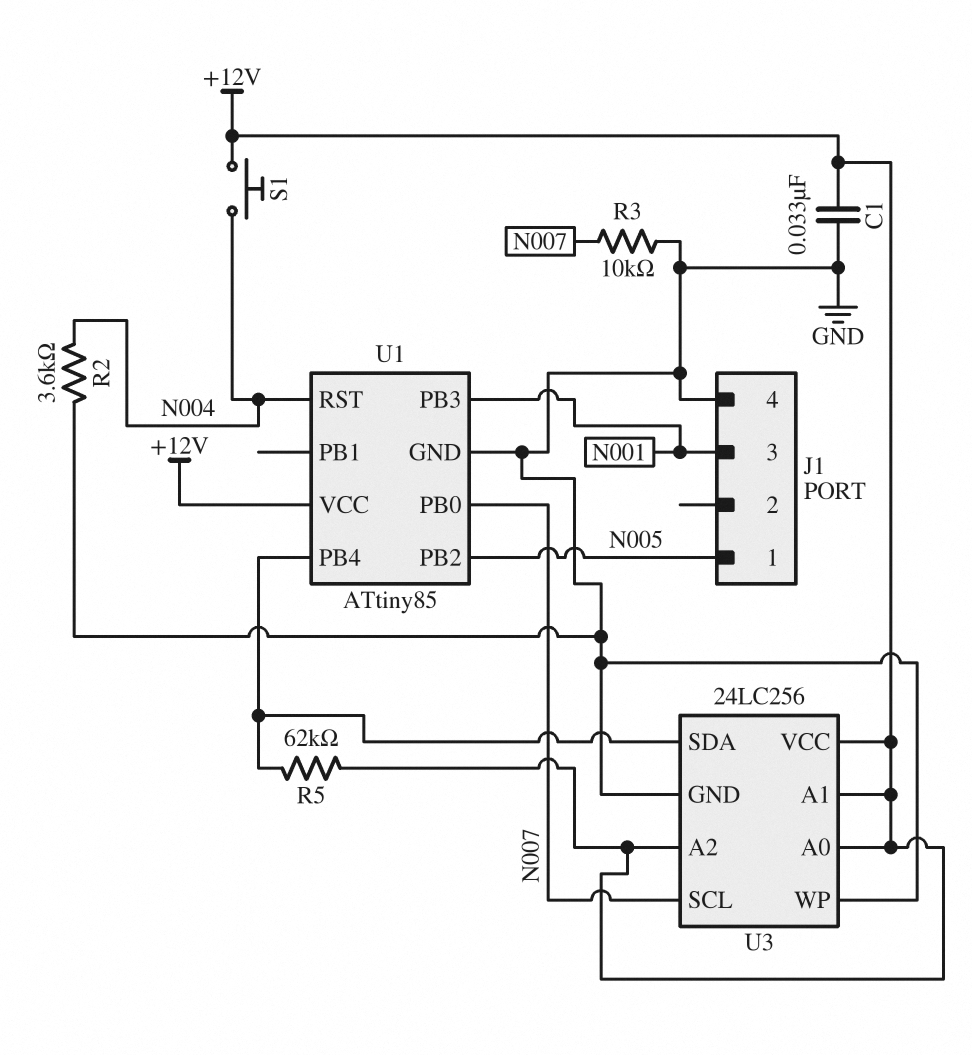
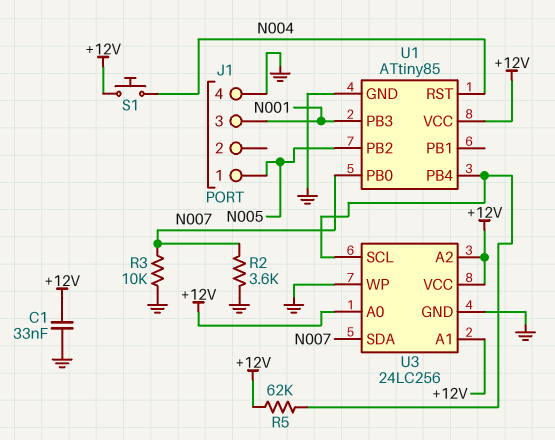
R2: 3.6k (GND, N004) -> 3.6k (GND, N007)
U3 pin SCL: N007 -> U1/PB4
U3 pin SDA: U1/PB4 -> N007

